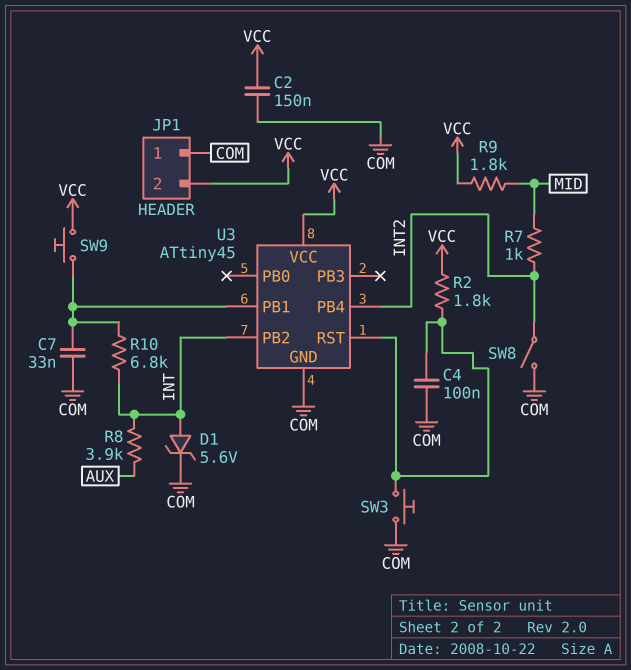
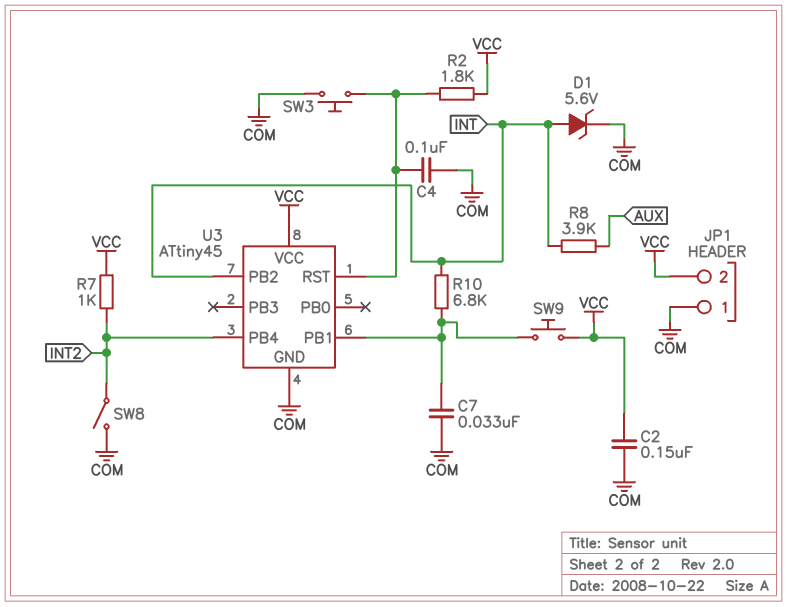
R7: 1k (INT2, MID) -> 1k (INT2, VCC)
R9: 1.8k (MID, VCC) -> none

